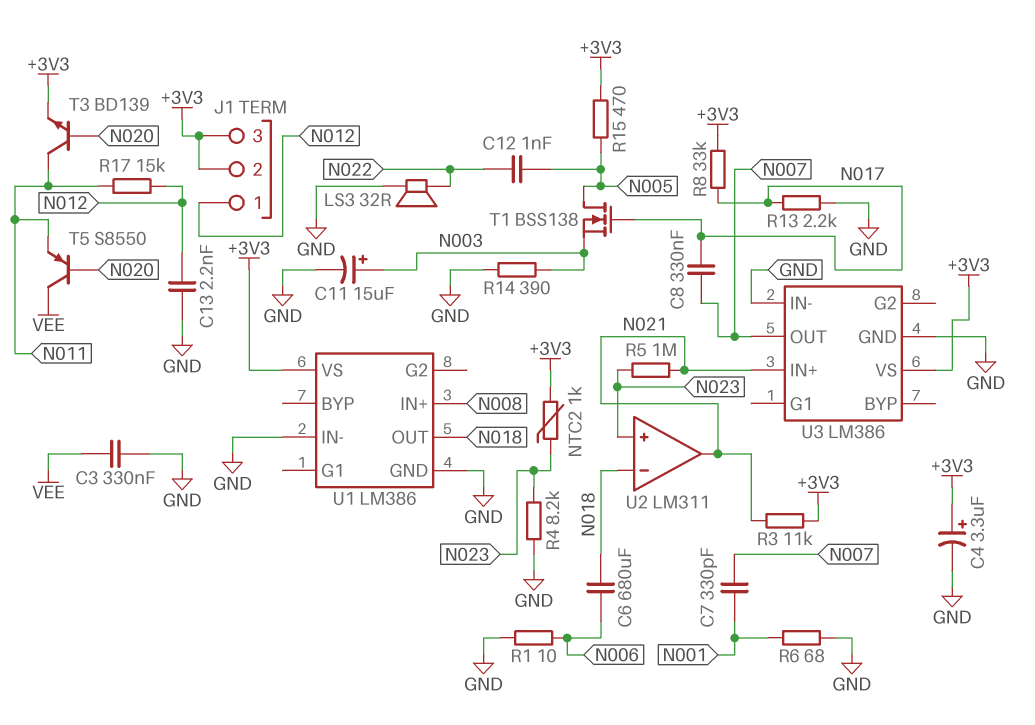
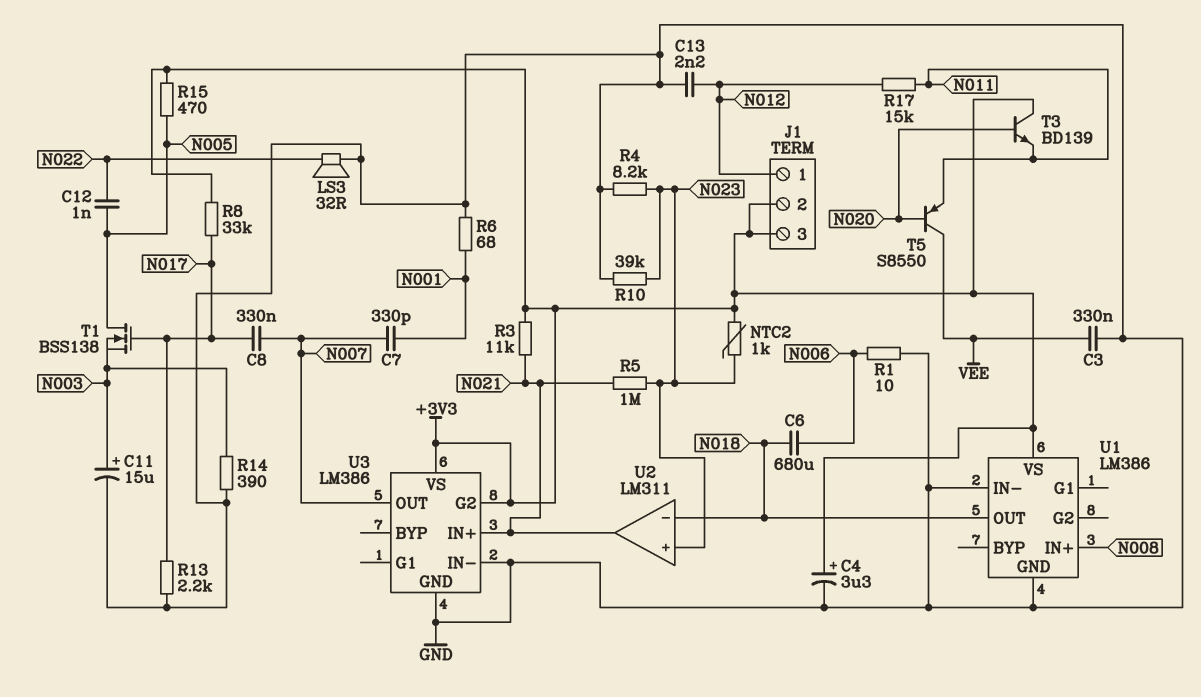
R10: none -> 39k (GND, N023)
T3: NPN BD139 (B N020, C N011, E +3V3) -> NPN BD139 (B N020, C +3V3, E N011)
U3 pin G2: none -> +3V3

